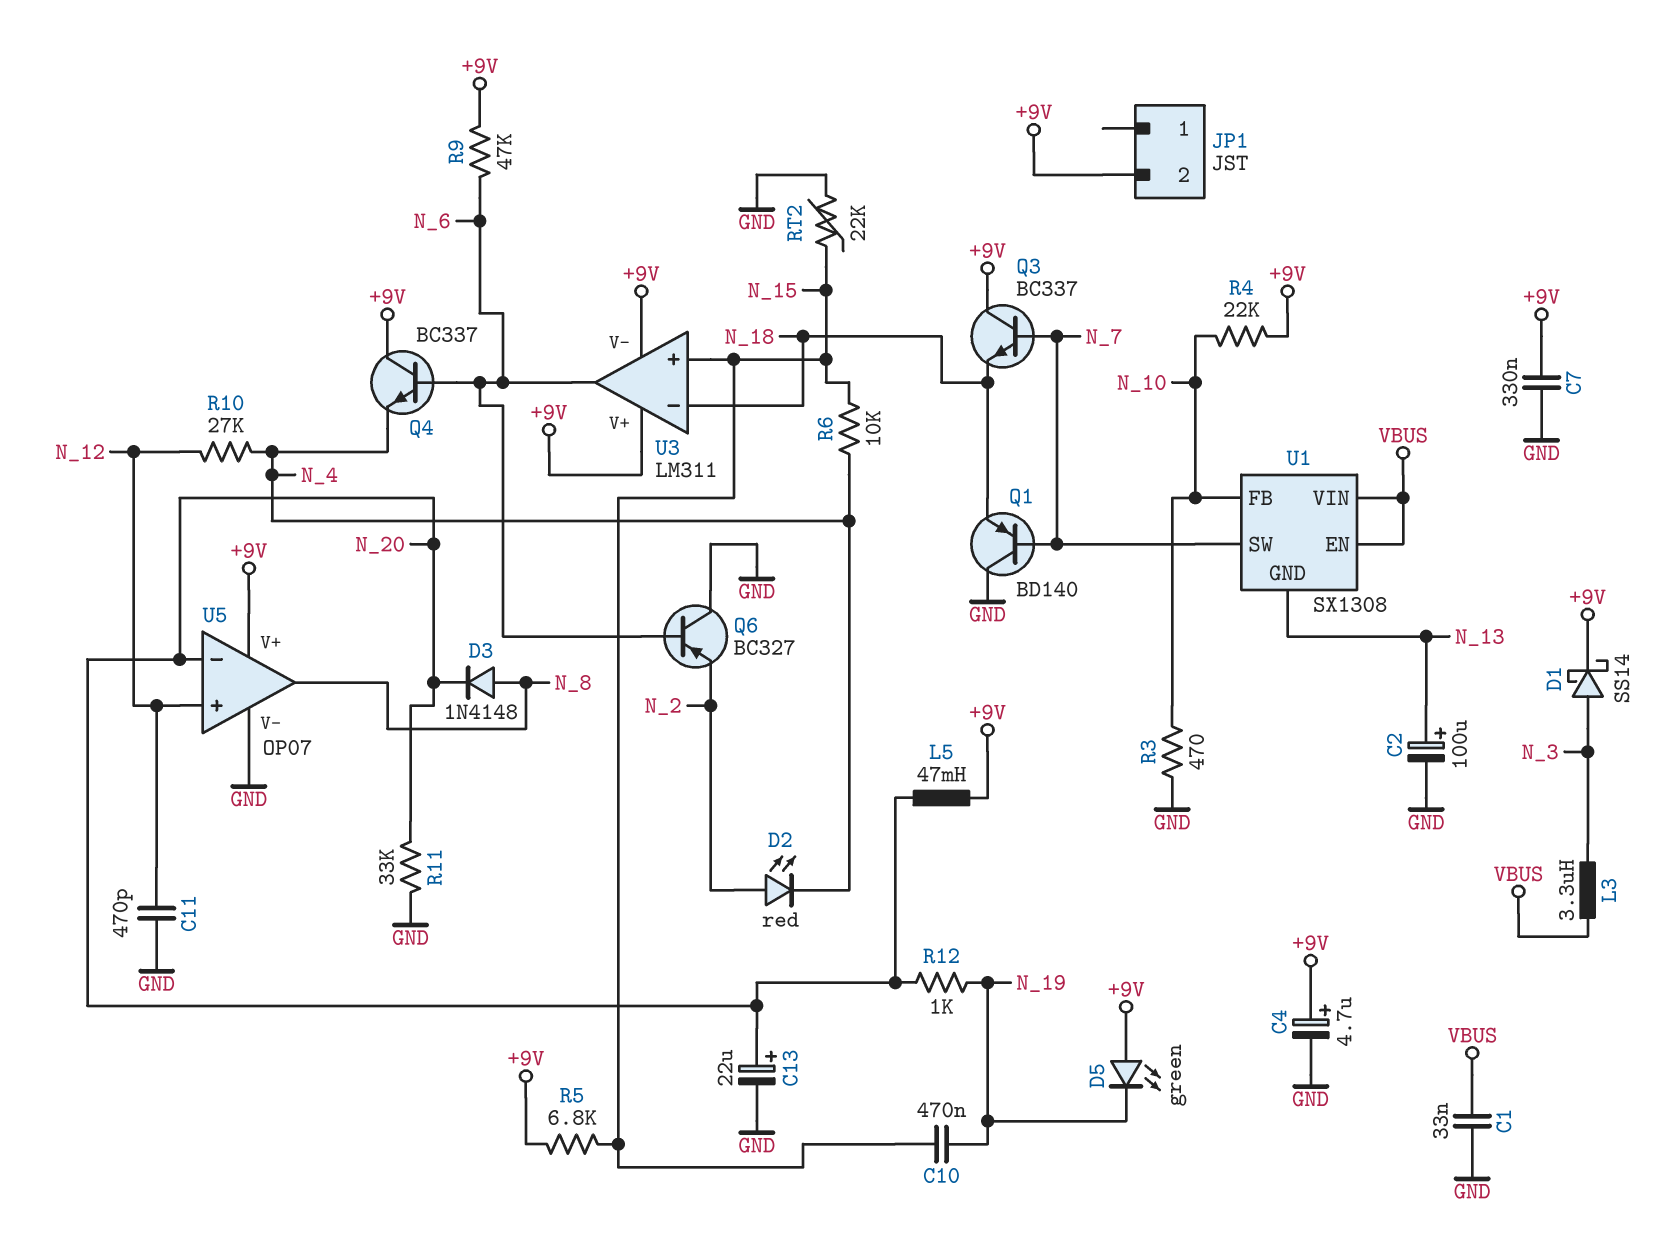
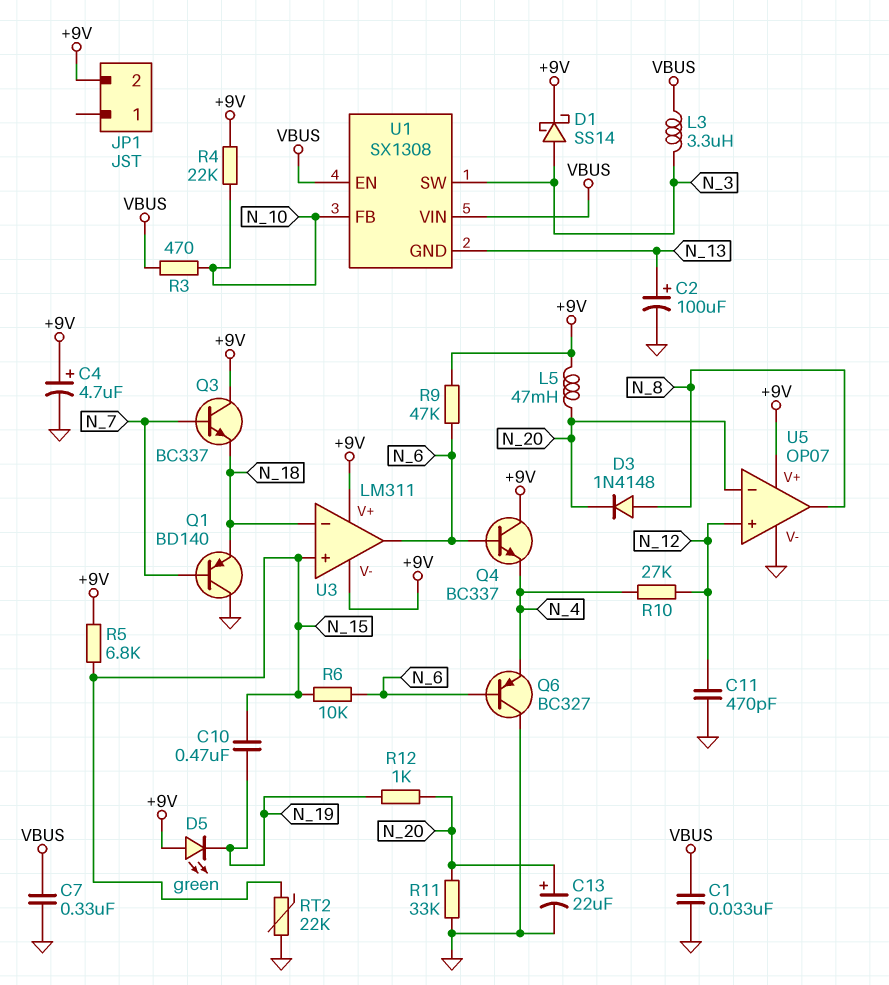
C7: 330nF (+9V, GND) -> 330nF (GND, VBUS)
D2: LED red (A N_2, K N_4) -> none
Q6: PNP BC327 (B N_6, C GND, E N_2) -> PNP BC327 (B N_6, C GND, E N_4)
R3: 470 (GND, N_10) -> 470 (N_10, VBUS)
R6: 10k (N_4, N_15) -> 10k (N_6, N_15)
U1 pin SW: N_7 -> N_3

